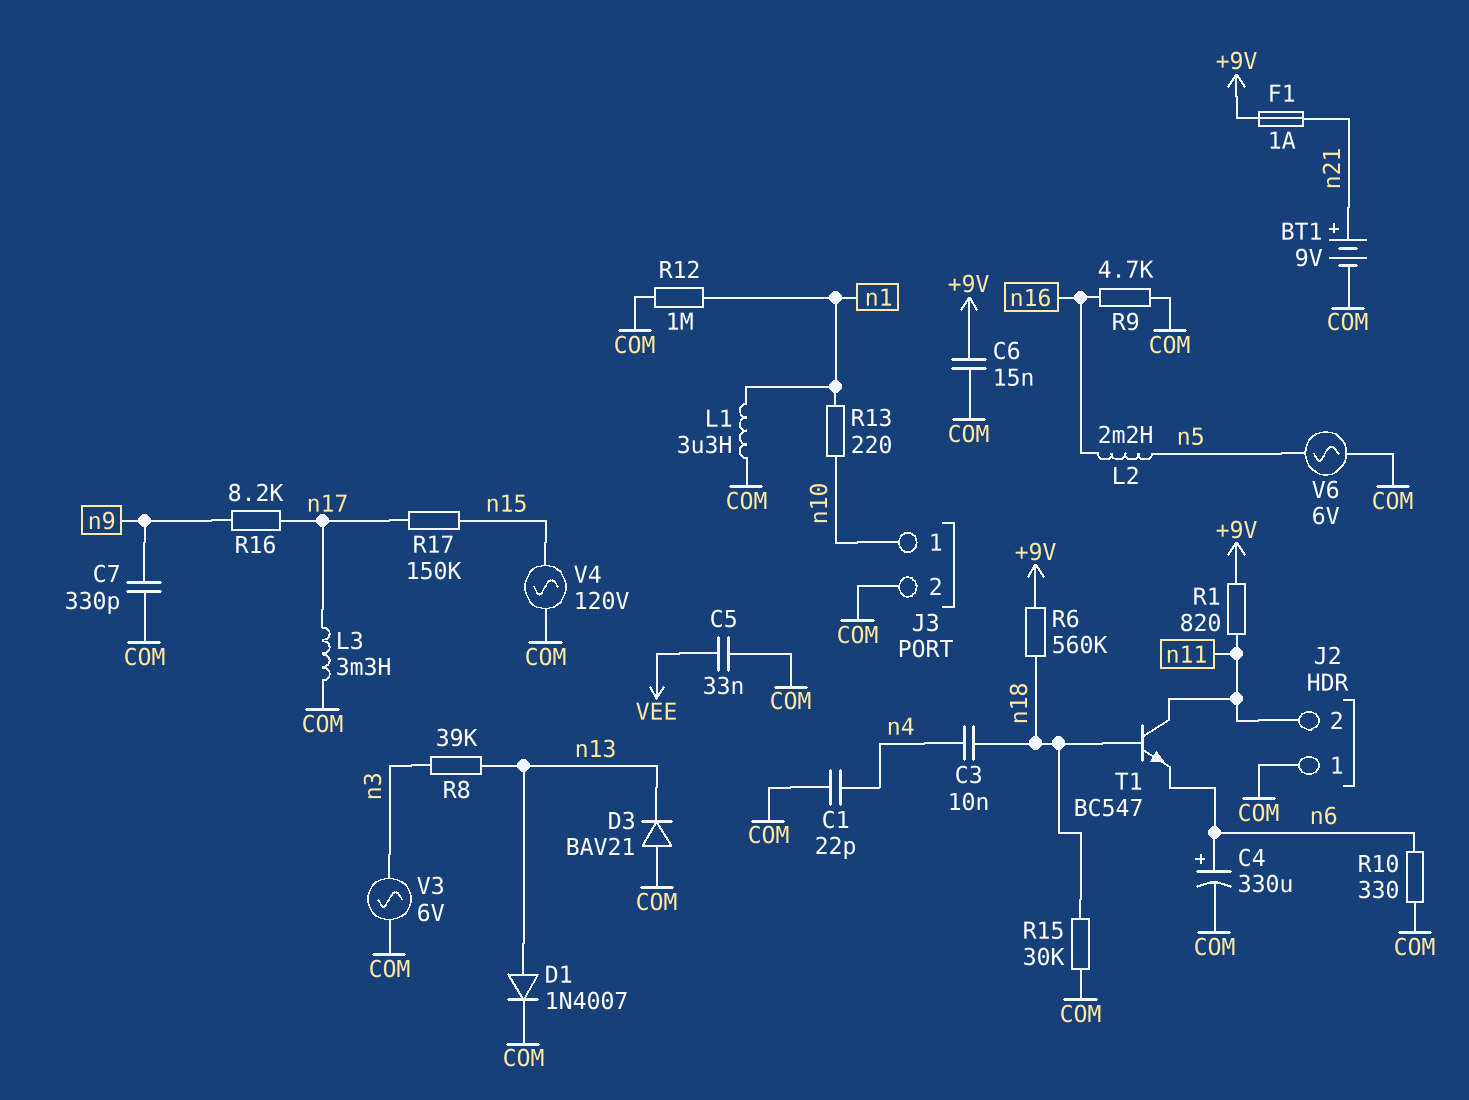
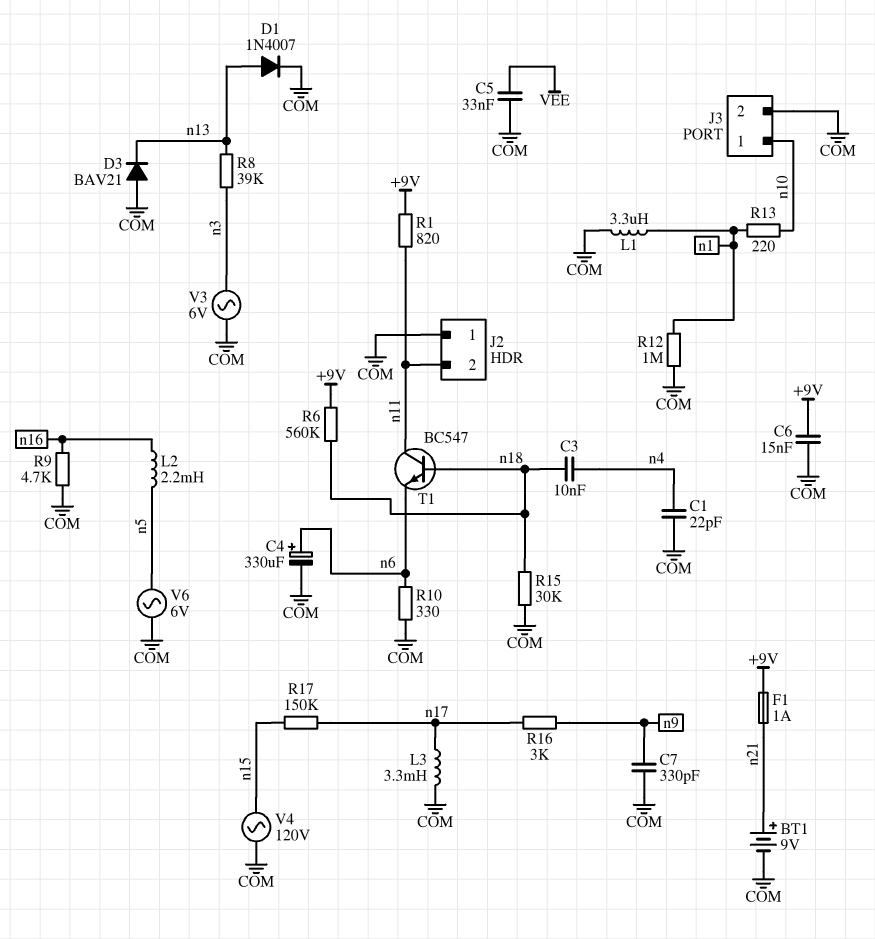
R16: 8.2k (n9, n17) -> 3k (n9, n17)

